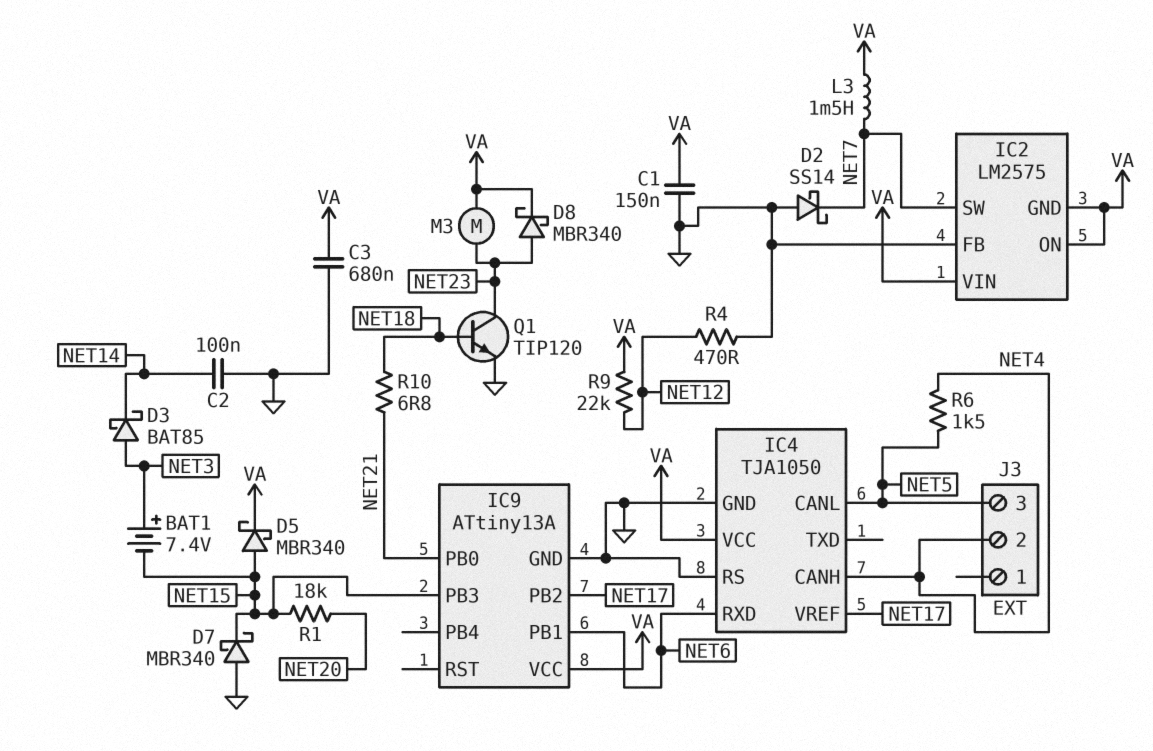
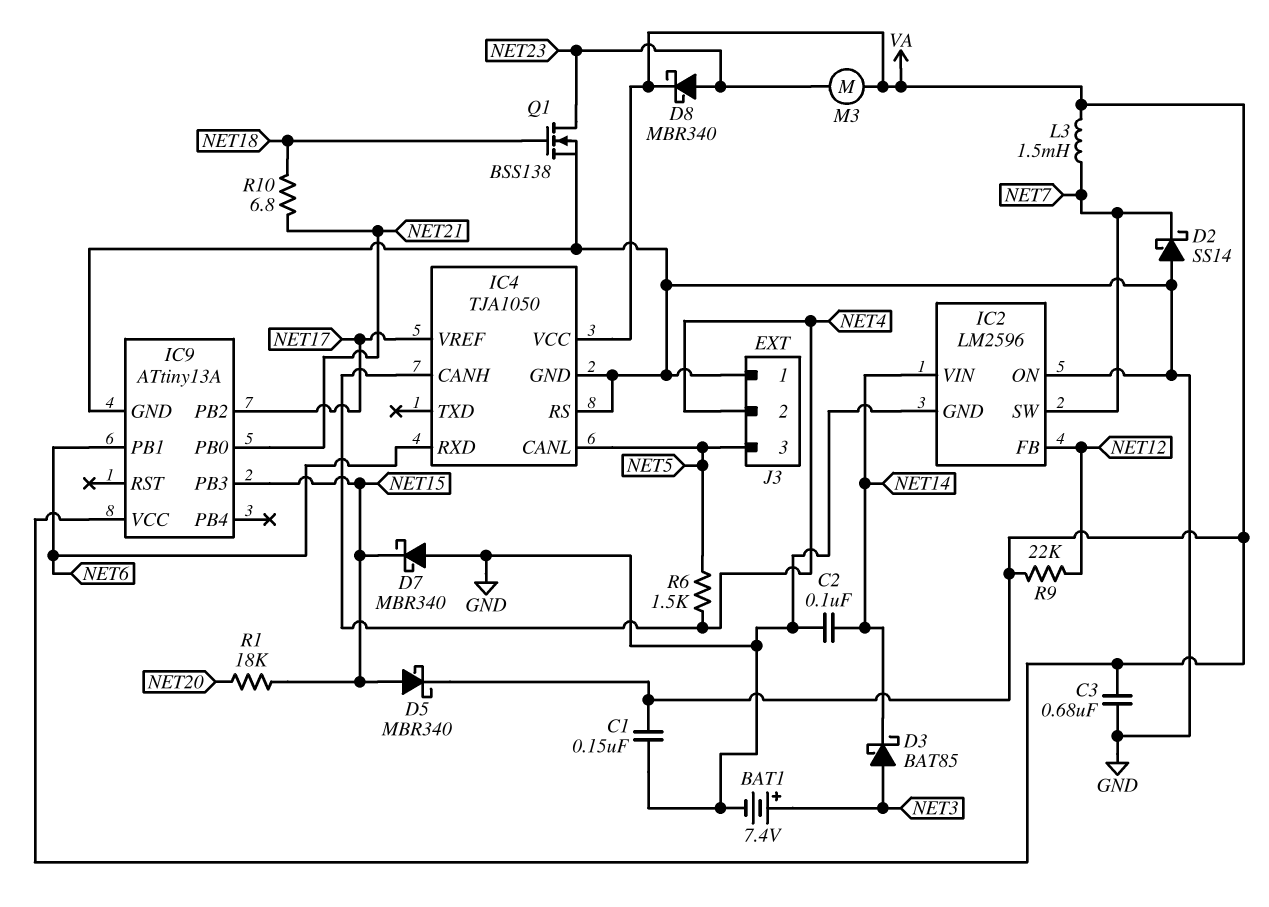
BAT1: 7.4V (plus NET3, minus NET15) -> 7.4V (plus NET3, minus GND)
IC2: LM2575 -> LM2596
IC2 pin FB: GND -> NET12
IC2 pin GND: VA -> GND
IC2 pin ON: VA -> GND
IC2 pin VIN: VA -> NET14
J3 pin 1: none -> GND
Q1: NPN TIP120 (B NET18, C NET23, E GND) -> NMOS BSS138 (G NET18, D NET23, S GND)
R4: 470 (GND, NET12) -> none

